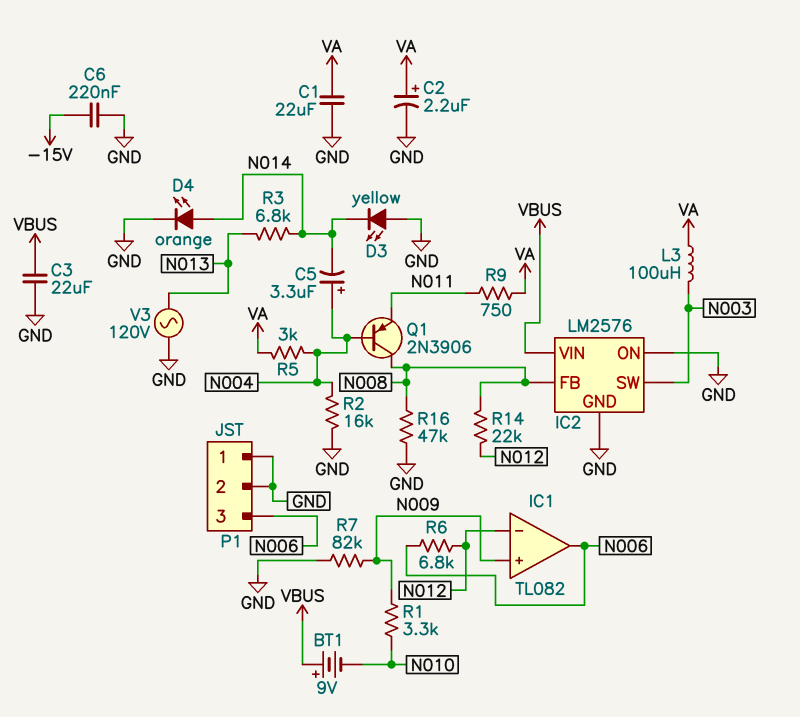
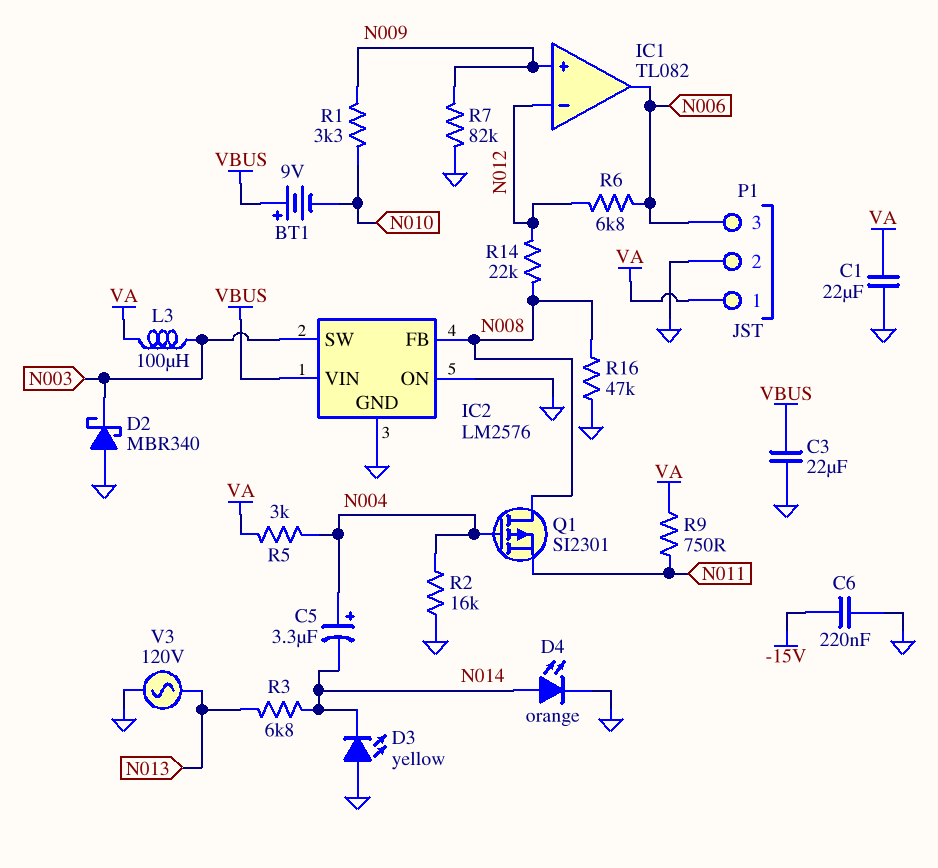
C2: 2.2uF (plus VA, minus GND) -> none
D2: none -> schottky MBR340 (A GND, K N003)
P1 pin 1: GND -> VA
Q1: PNP 2N3906 (B N004, C N008, E N011) -> PMOS SI2301 (G N004, D N008, S N011)

